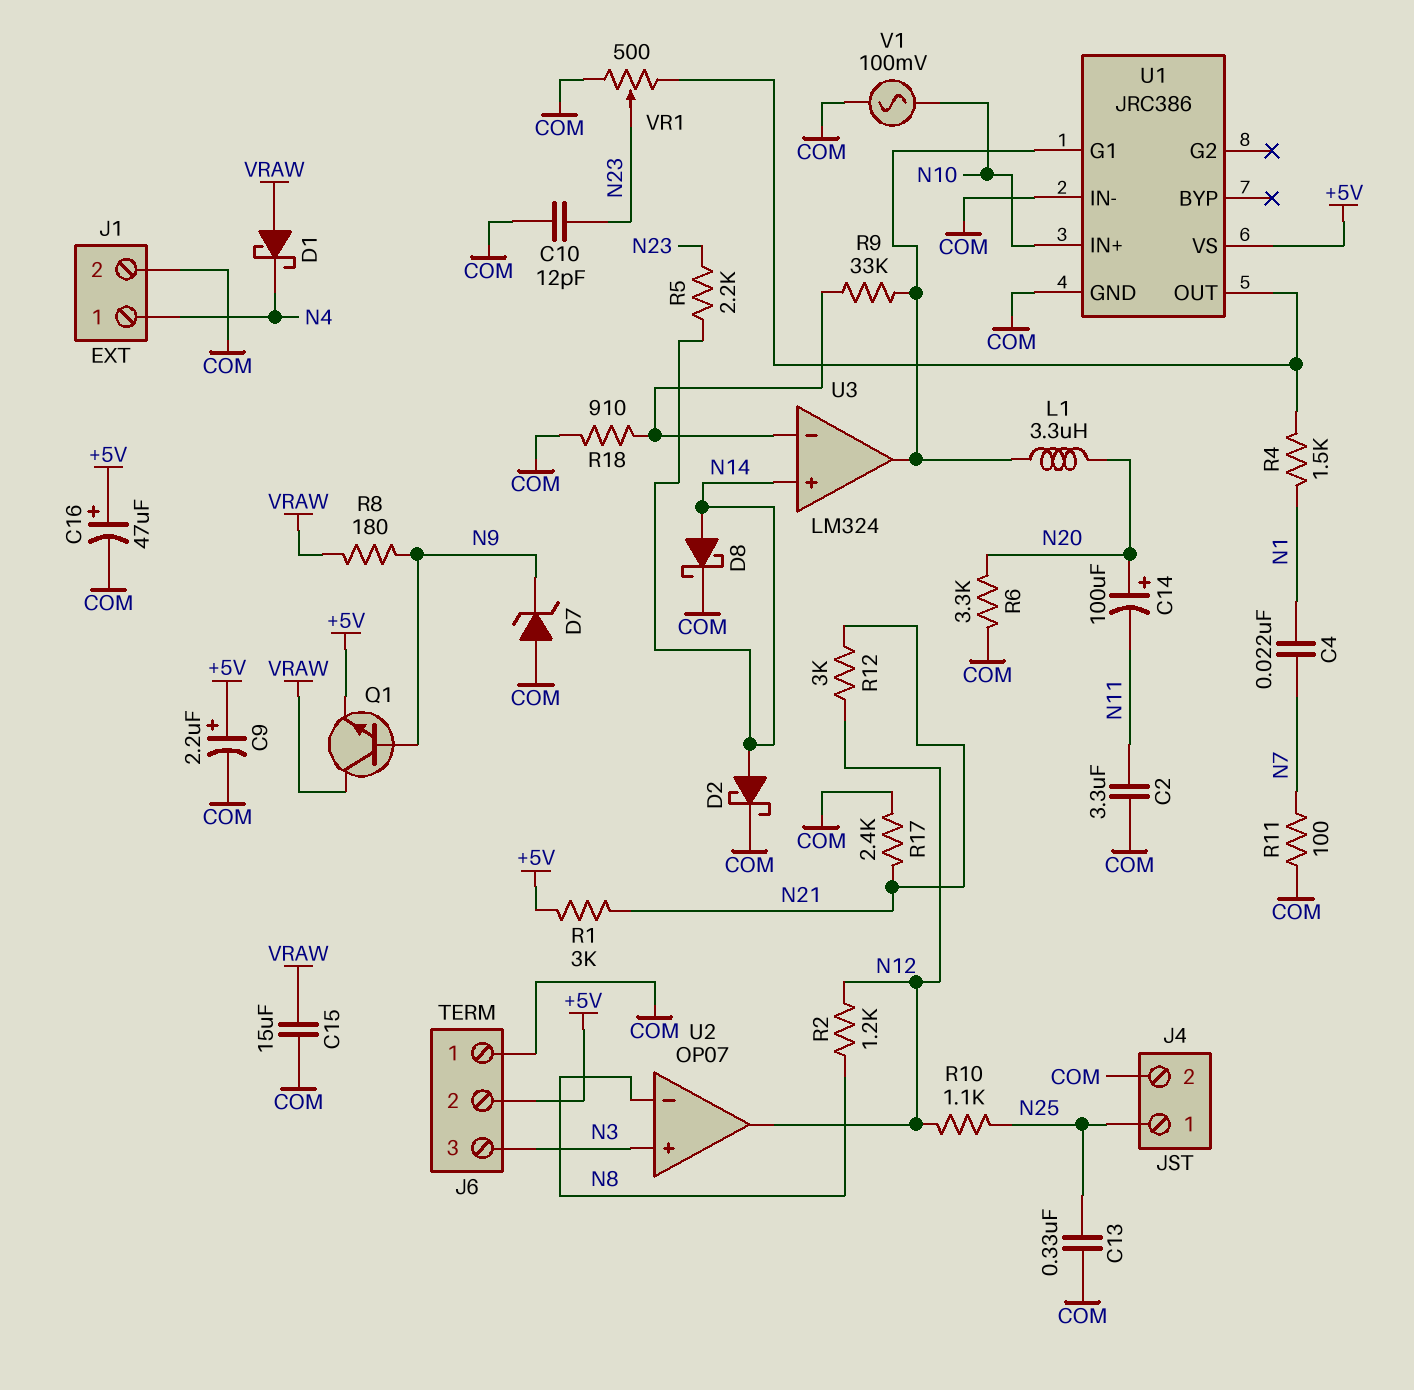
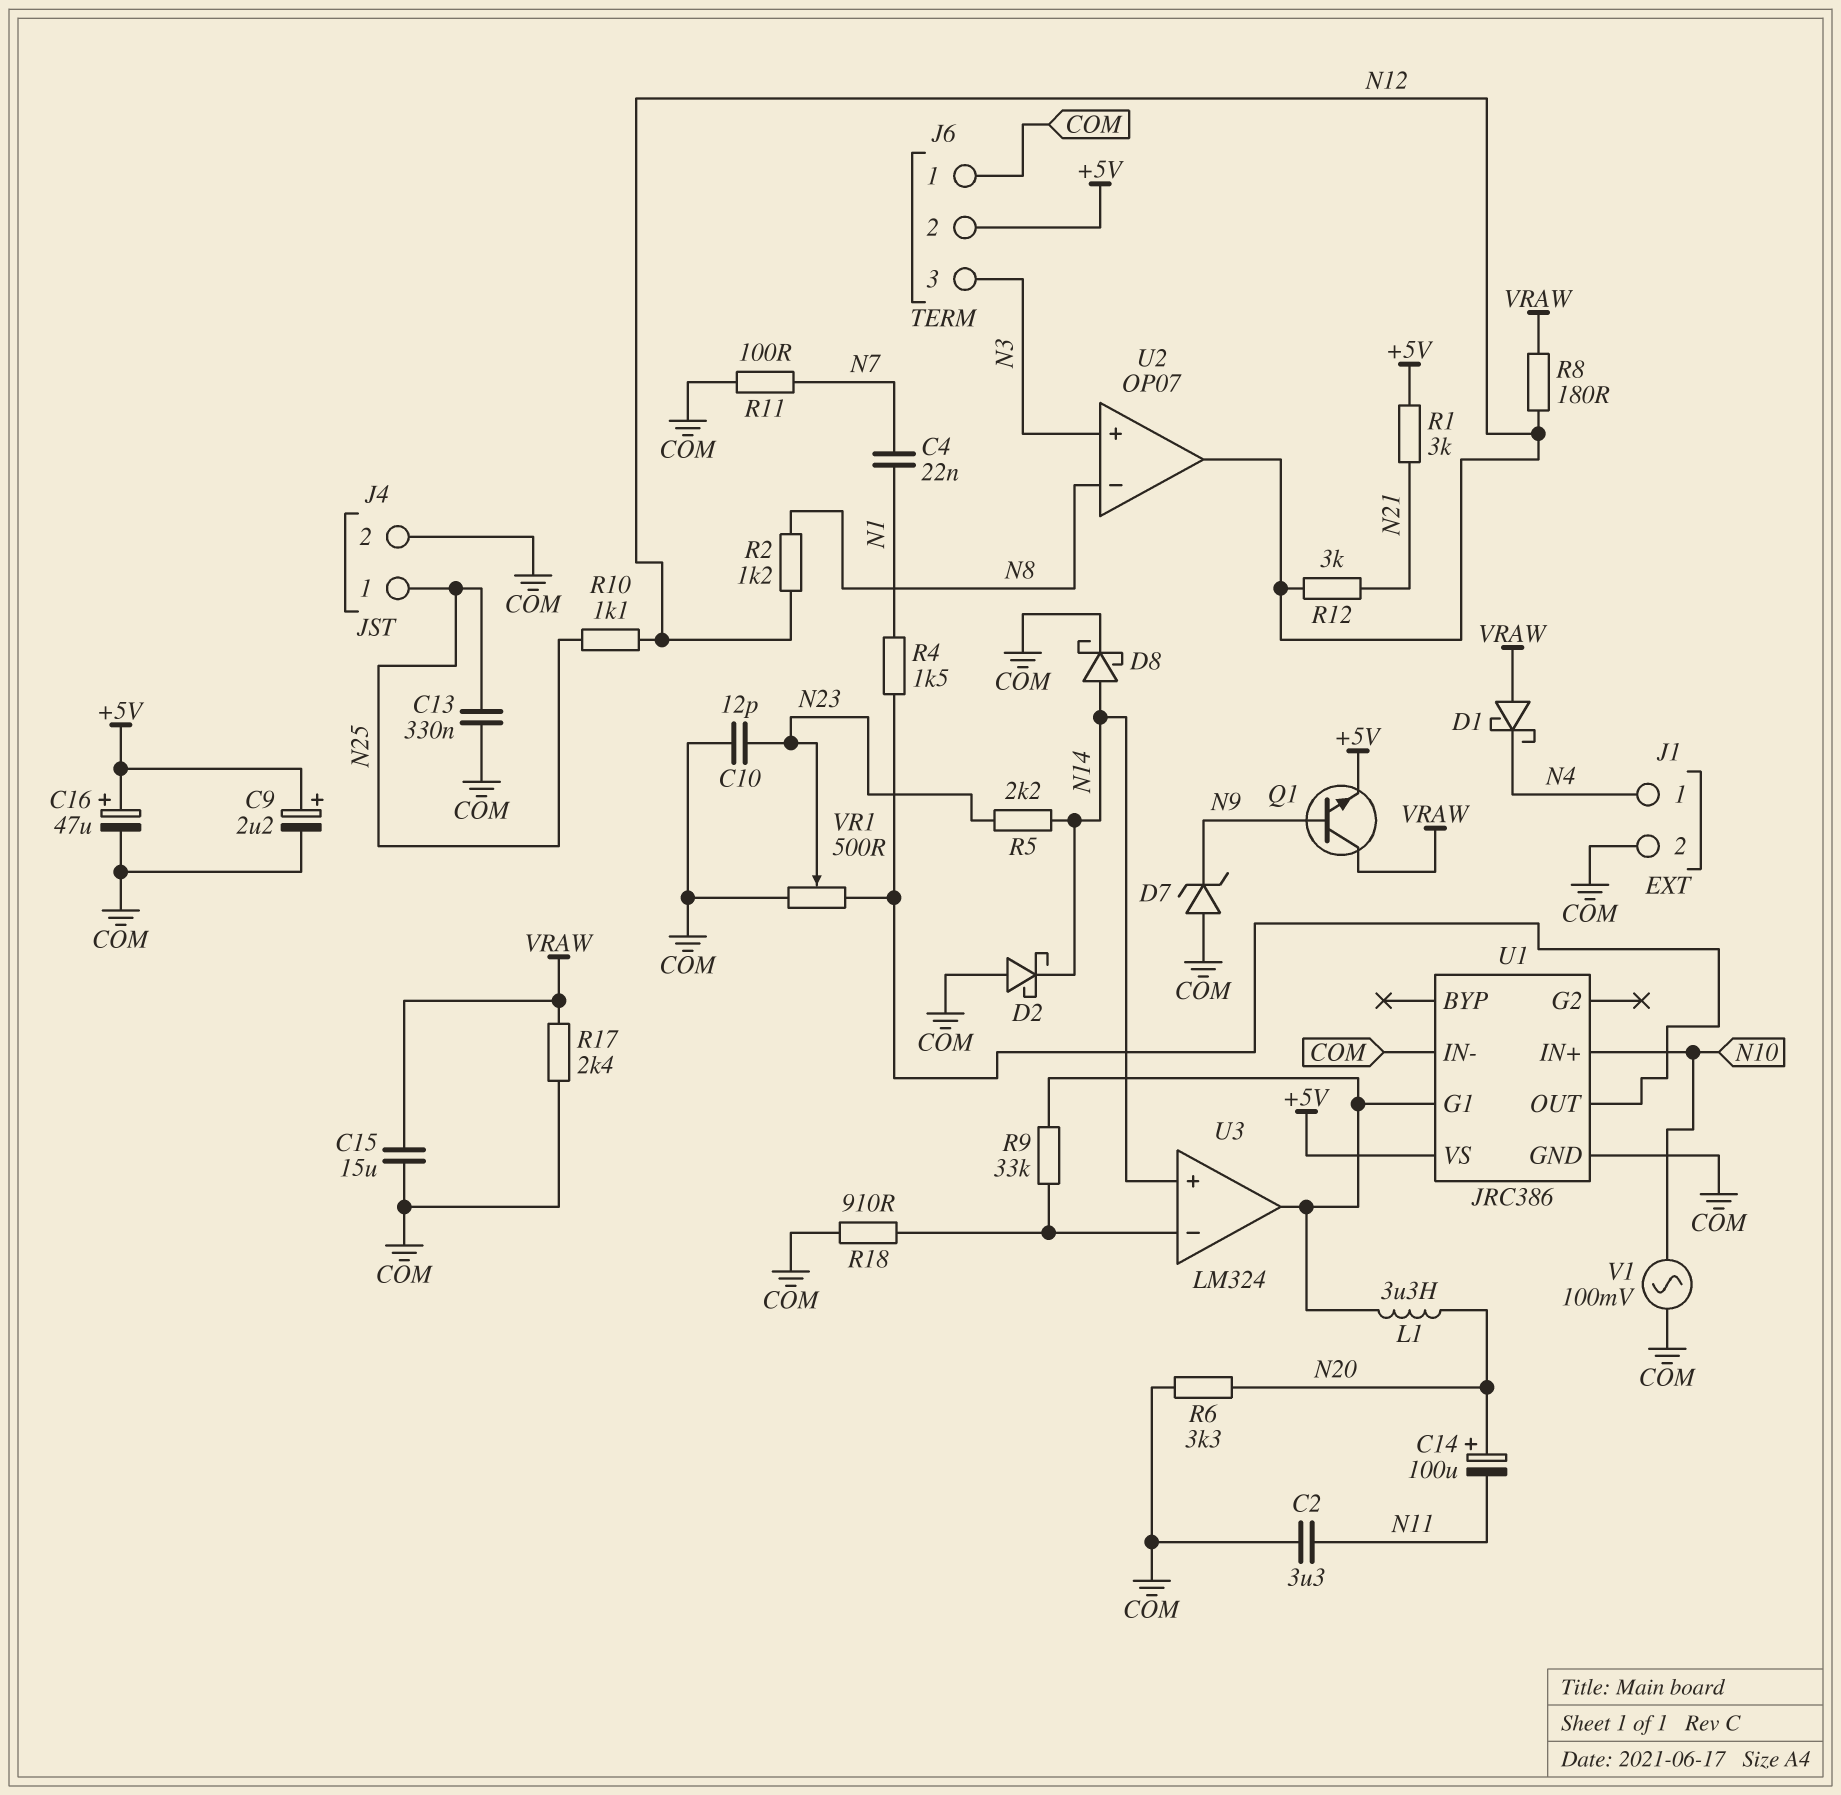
D2: schottky (A N14, K COM) -> schottky (A COM, K N14)
R8: 180 (N9, VRAW) -> 180 (N12, VRAW)
R17: 2.4k (COM, N21) -> 2.4k (COM, VRAW)

